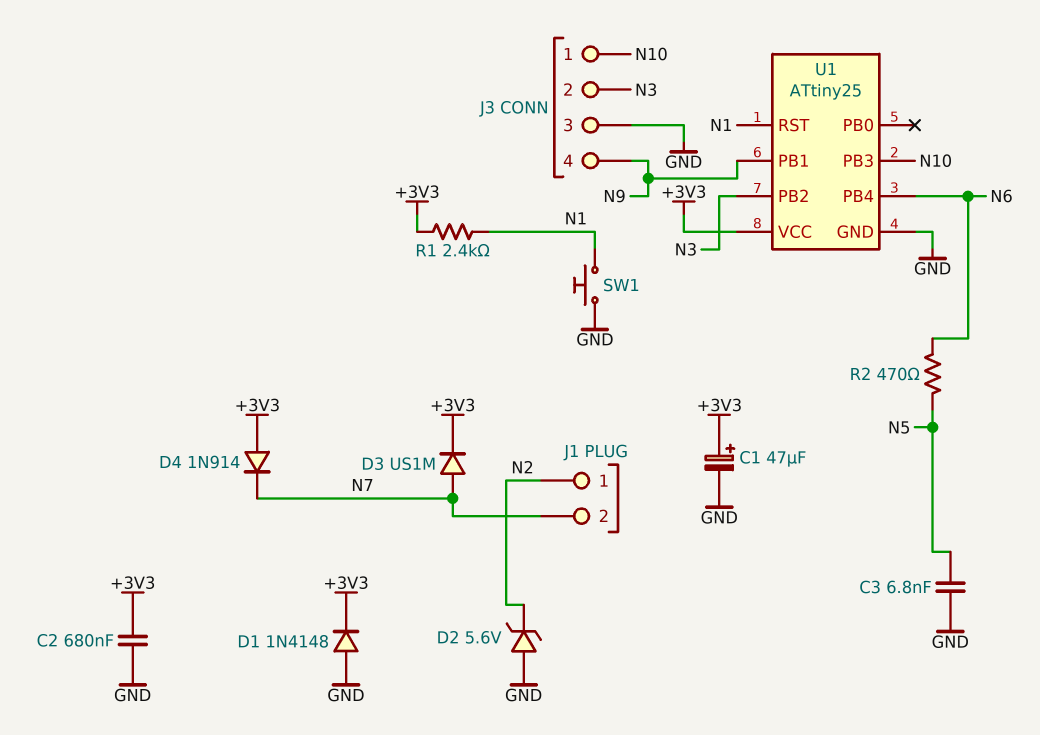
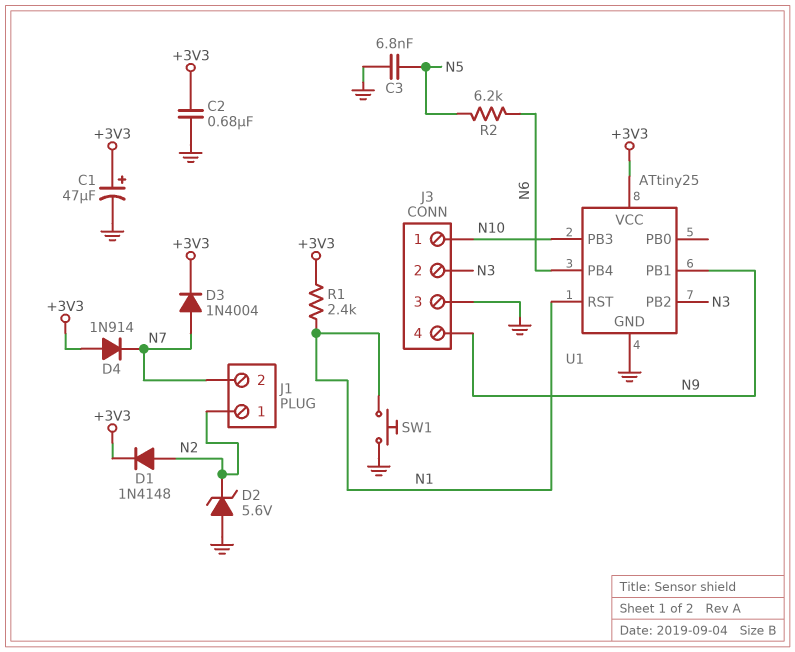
D1: diode 1N4148 (A GND, K +3V3) -> diode 1N4148 (A N2, K +3V3)
D3: diode US1M (A N7, K +3V3) -> diode 1N4004 (A N7, K +3V3)
R2: 470 (N5, N6) -> 6.2k (N5, N6)

